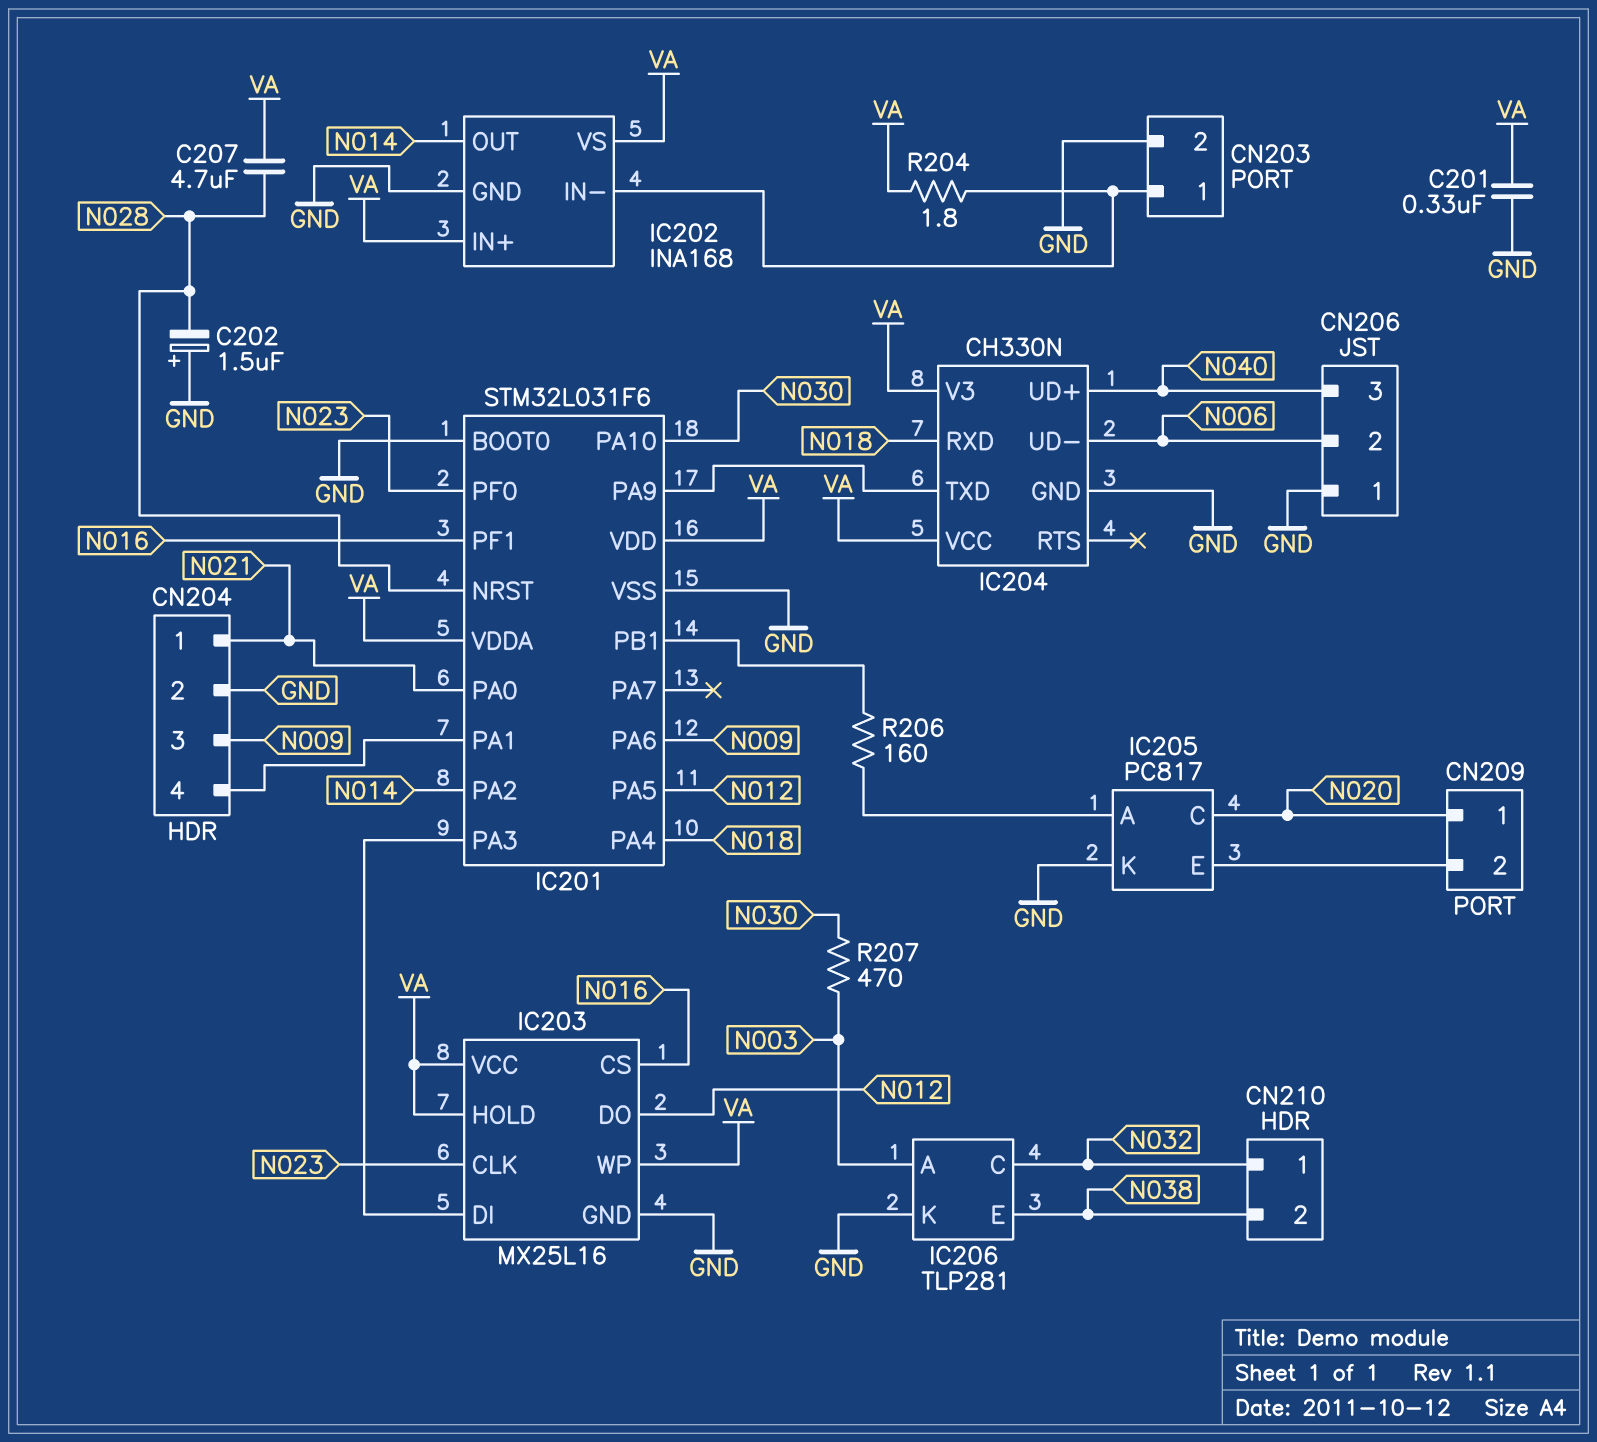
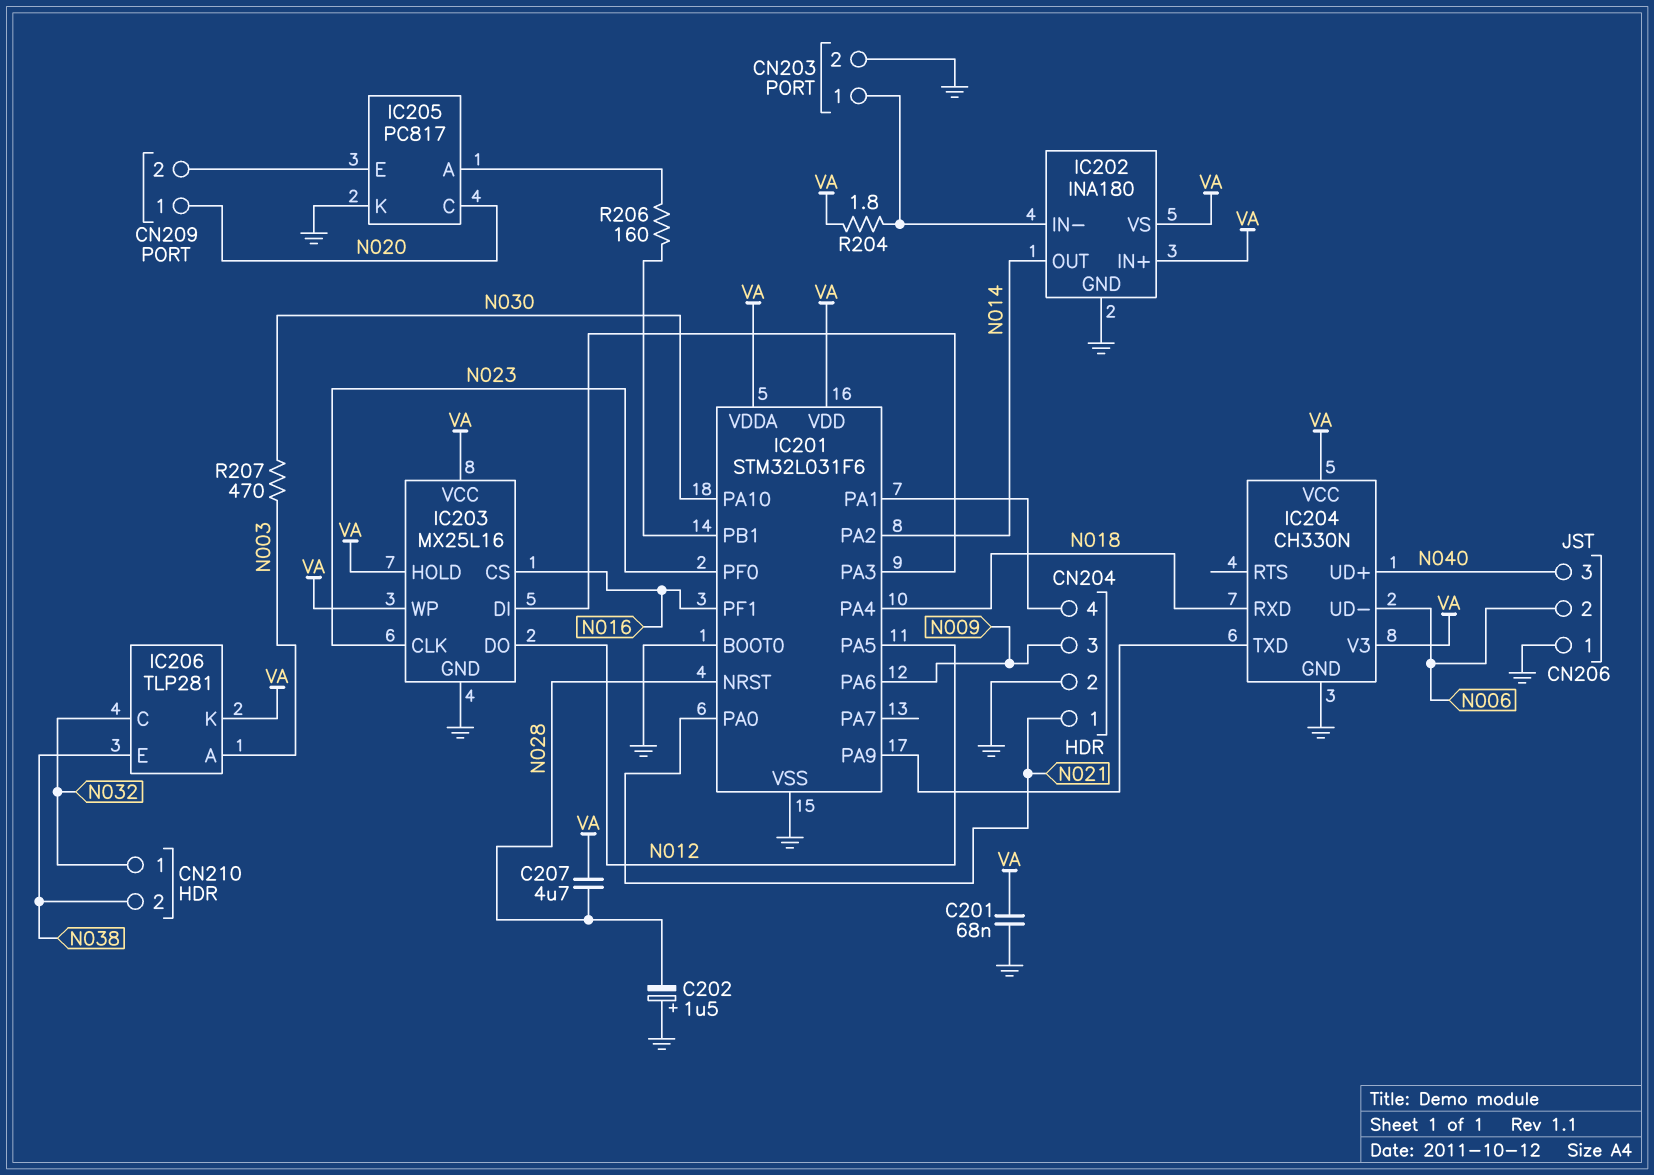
C201: 330nF (GND, VA) -> 68nF (GND, VA)
IC202: INA168 -> INA180
IC206 pin K: GND -> VA

